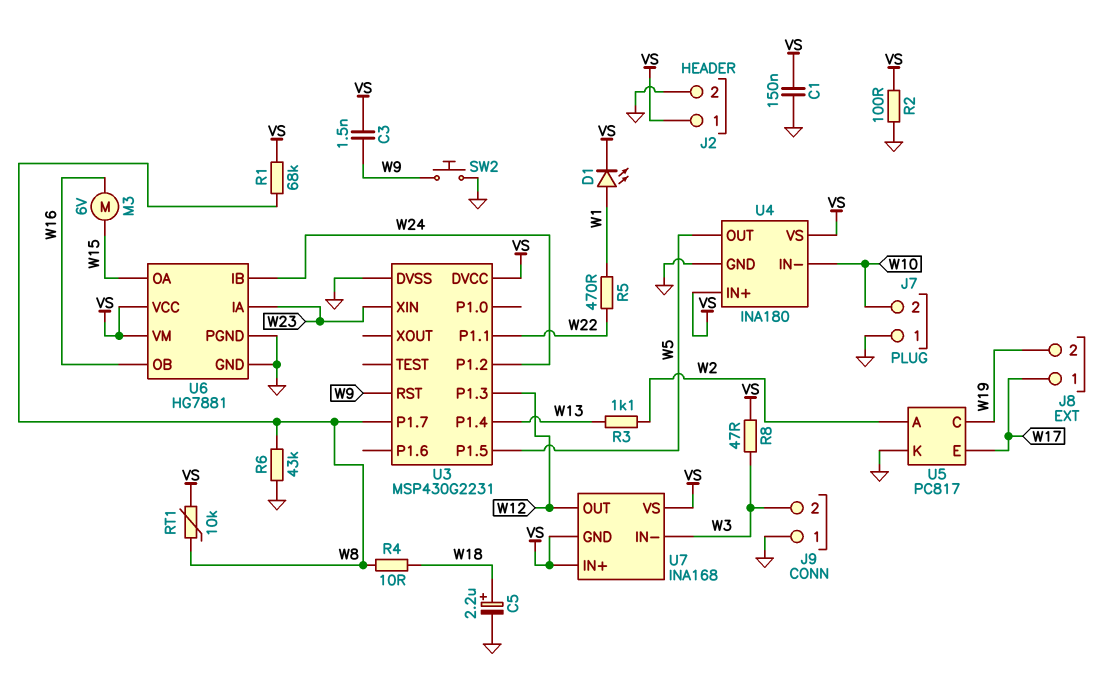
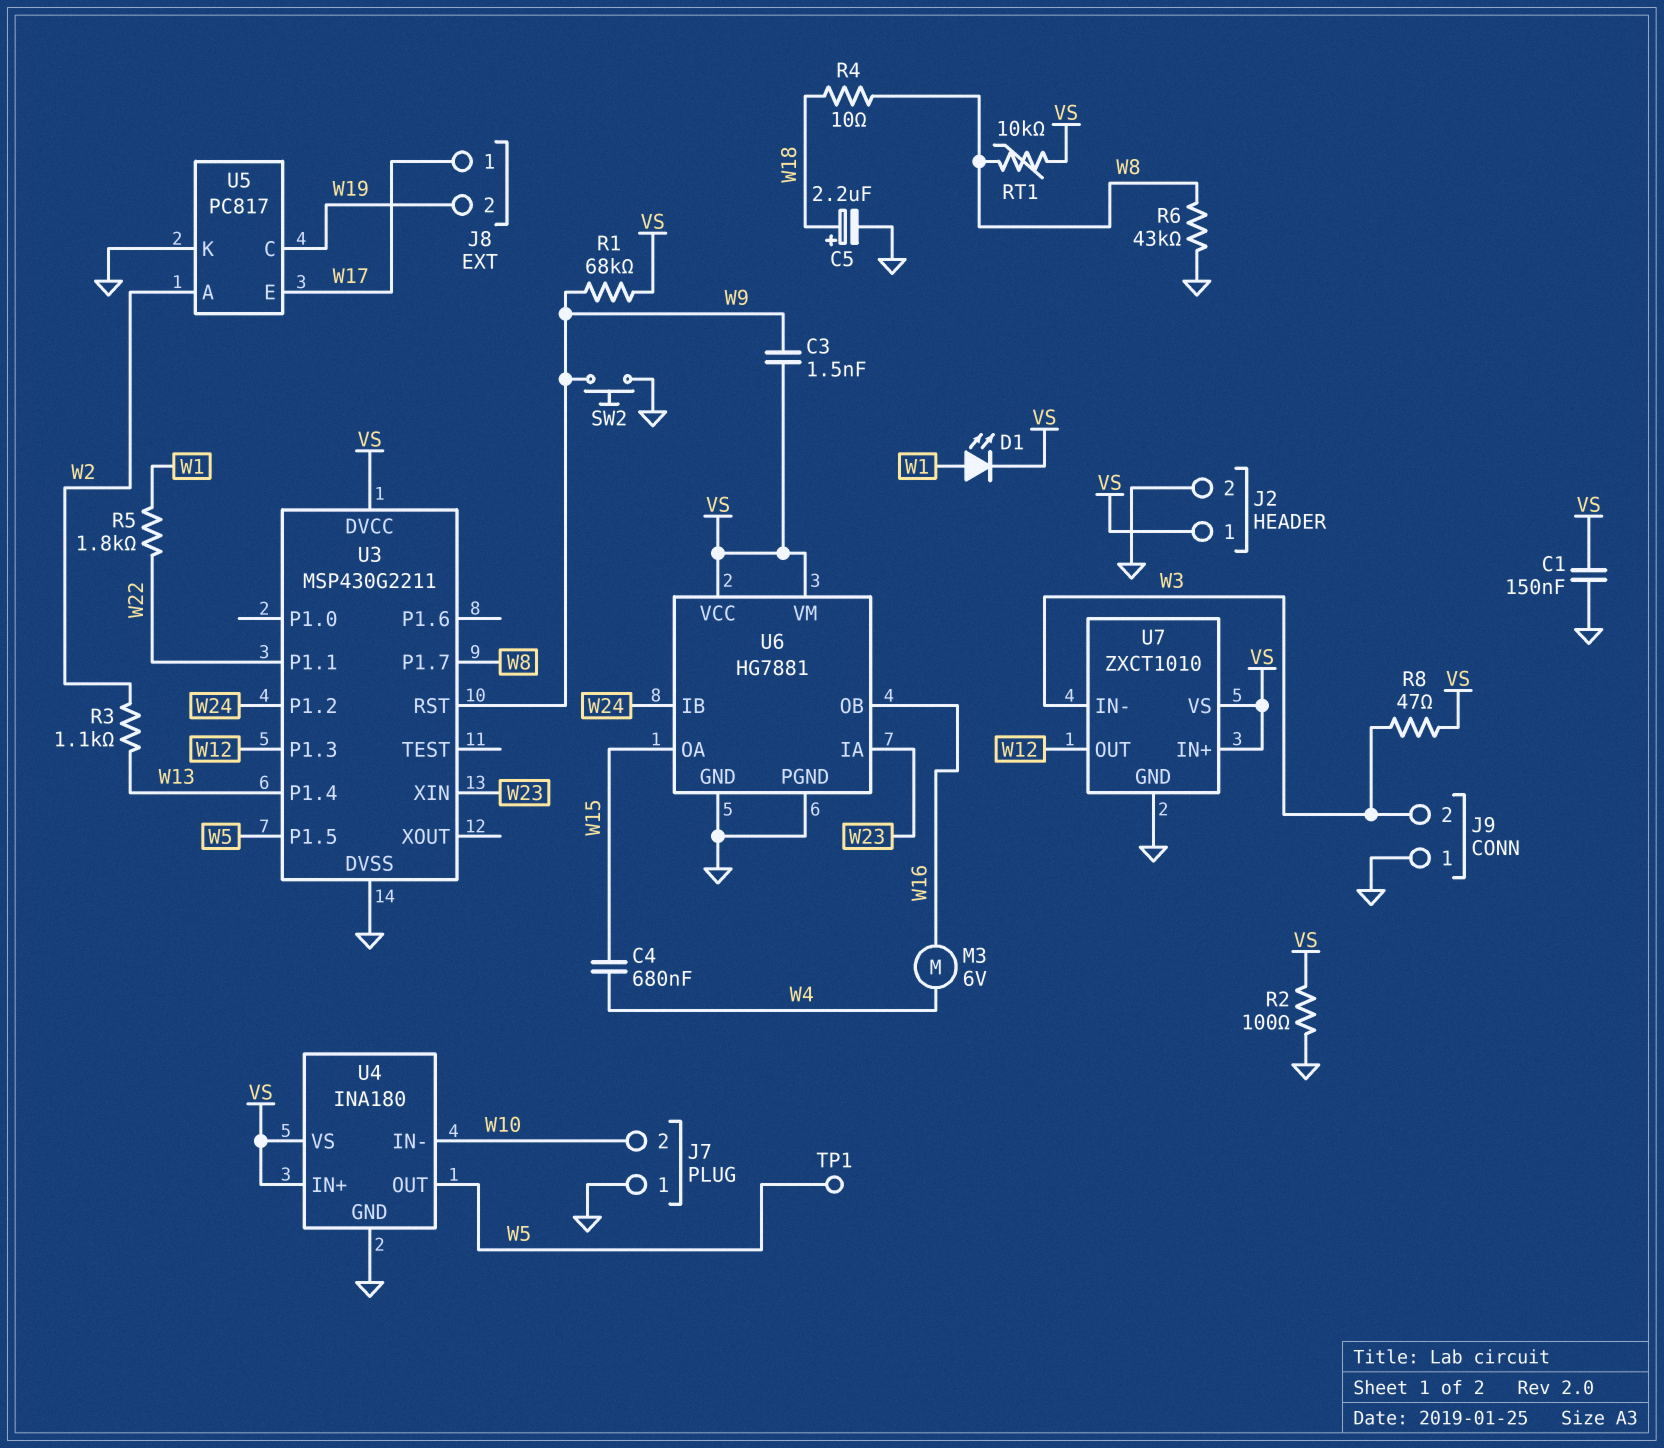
C4: none -> 680nF (W4, W15)
M3: motor 6V (W15, W16) -> motor 6V (W4, W16)
R1: 68k (VS, W8) -> 68k (VS, W9)
R5: 470 (W1, W22) -> 1.8k (W1, W22)
TP1: none -> test point (W5)
U3: MSP430G2231 -> MSP430G2211
U7: INA168 -> ZXCT1010
U7 pin GND: VS -> GND

